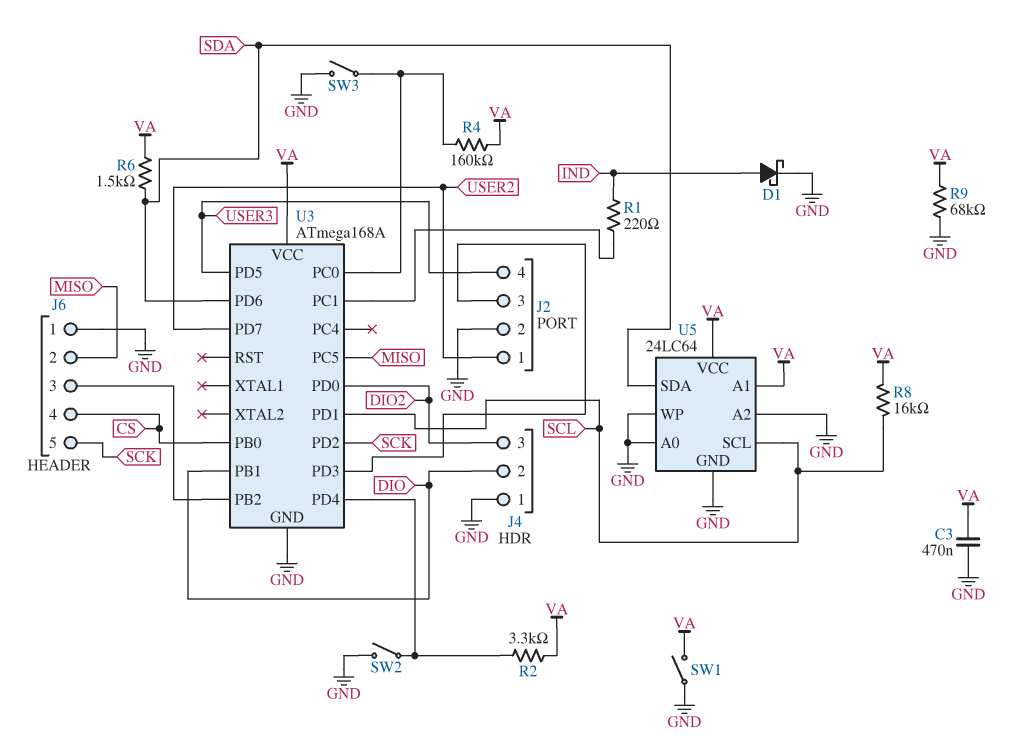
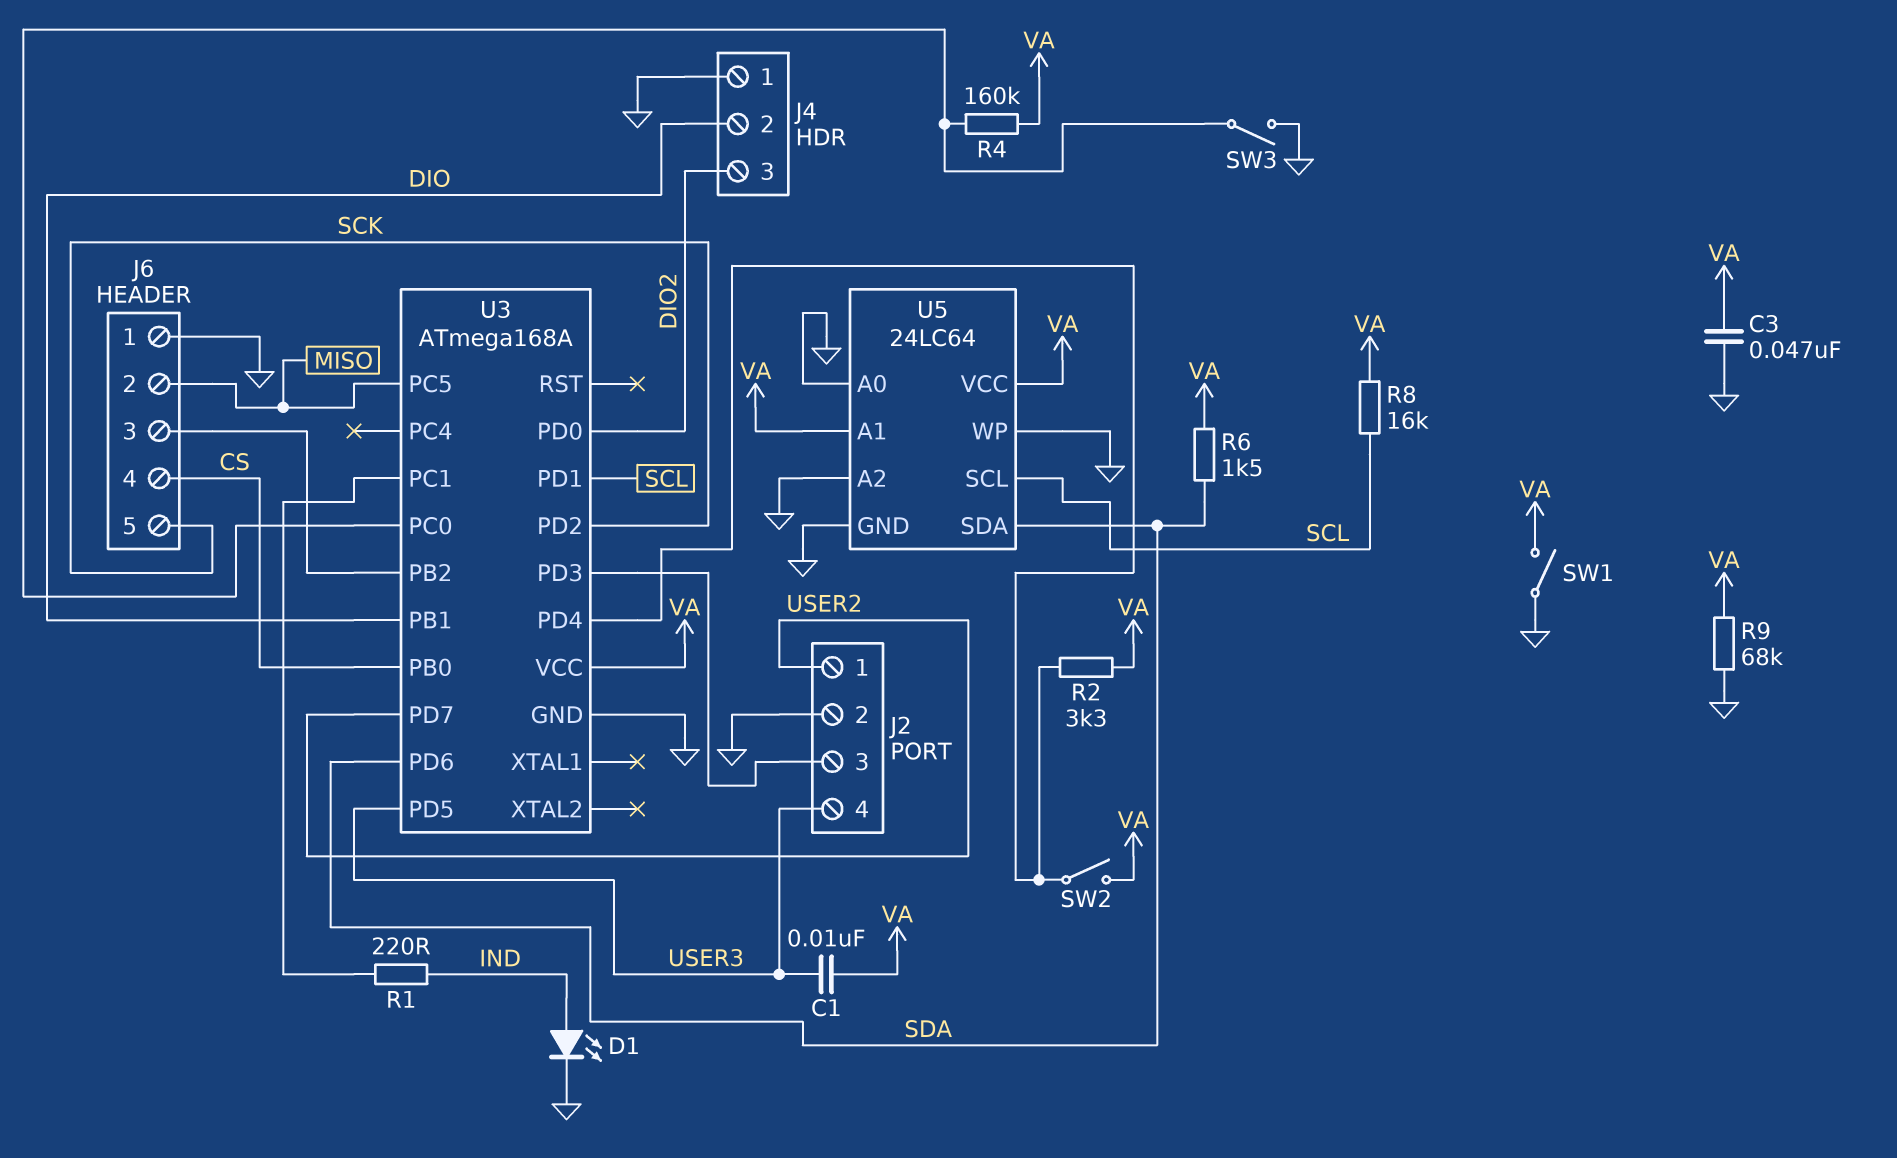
C1: none -> 10nF (USER3, VA)
C3: 470nF (GND, VA) -> 47nF (GND, VA)
D1: schottky (A IND, K GND) -> LED (A IND, K GND)
SW2: switch (GND, U3/PD4) -> switch (U3/PD4, VA)

